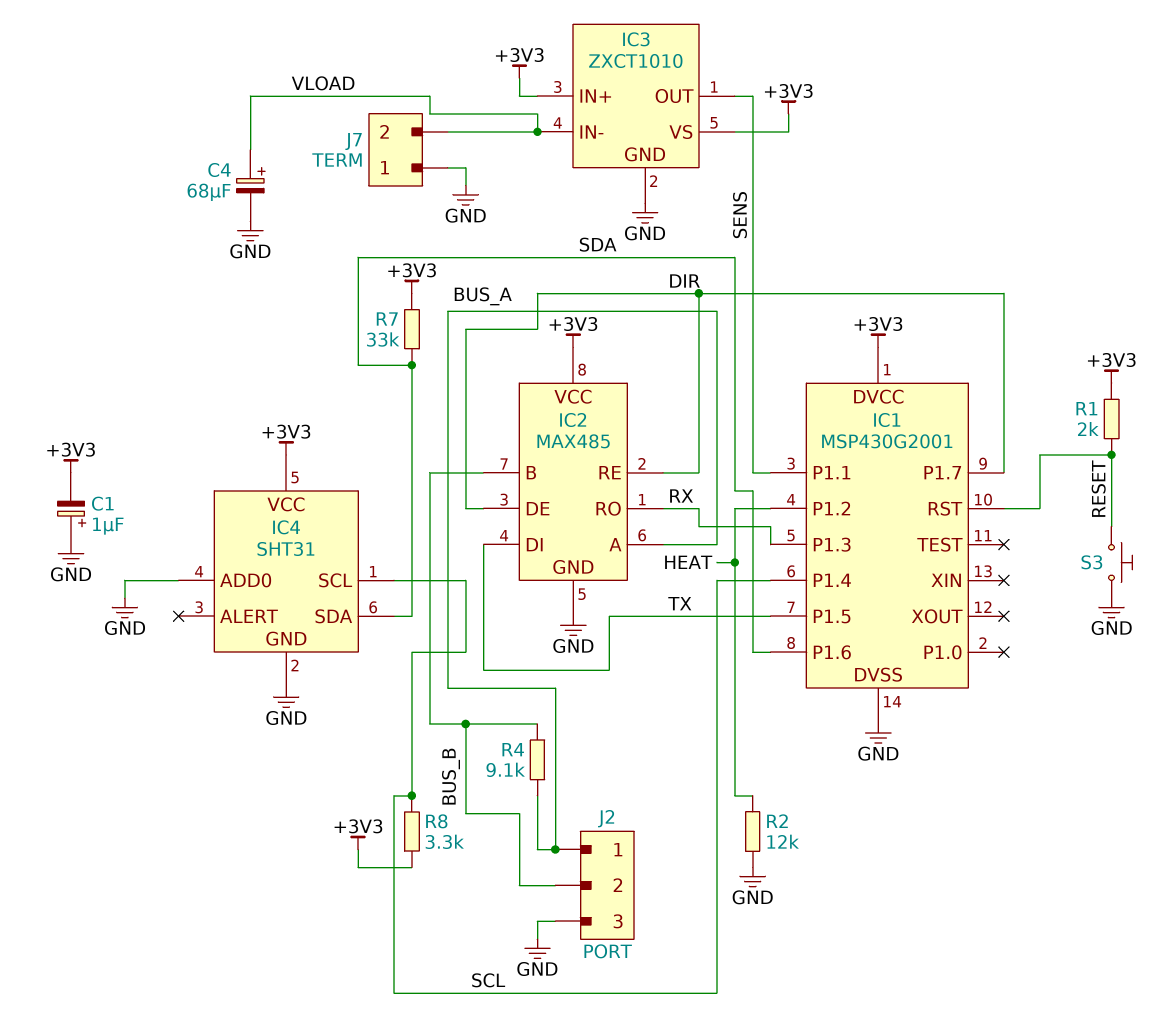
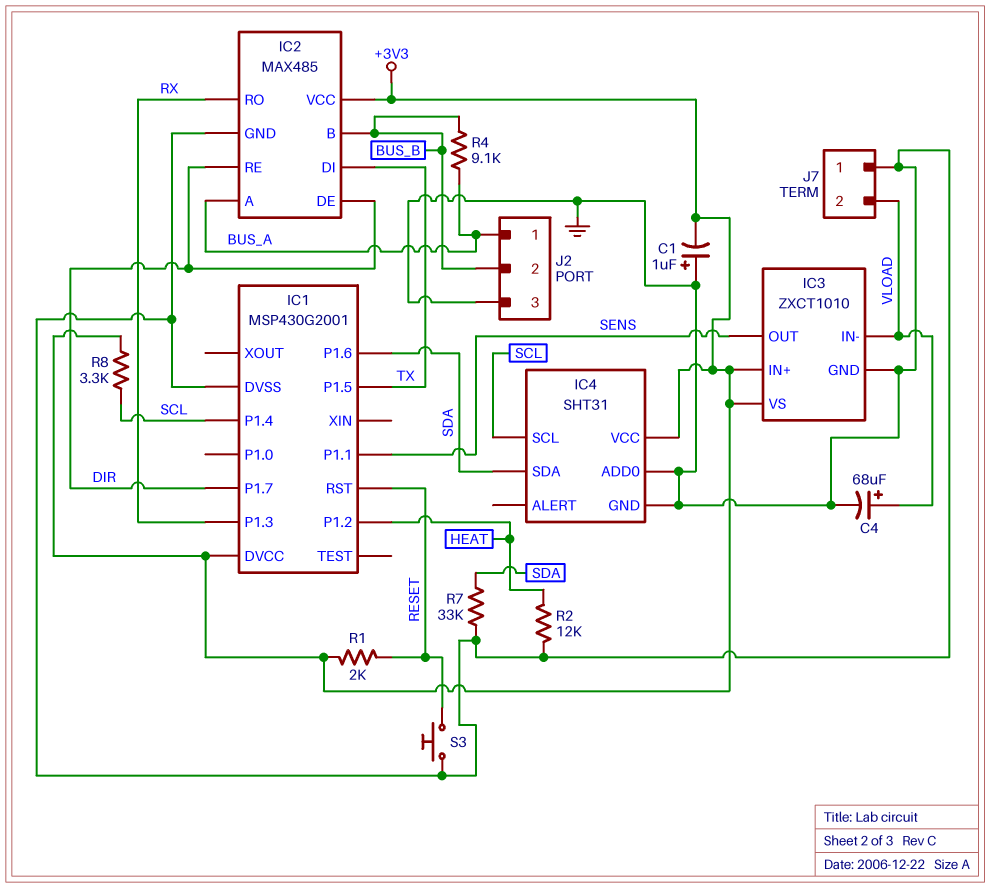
R7: 33k (+3V3, SDA) -> 33k (GND, SDA)

